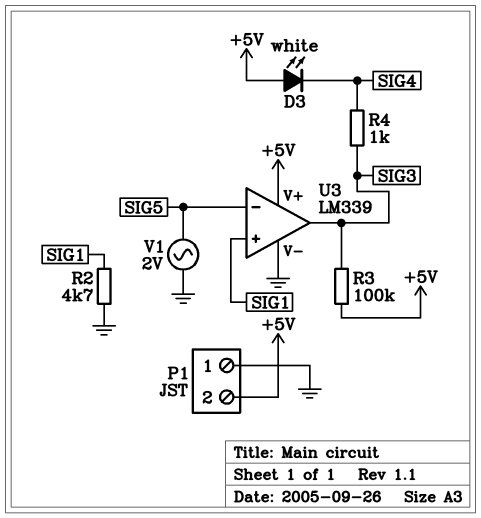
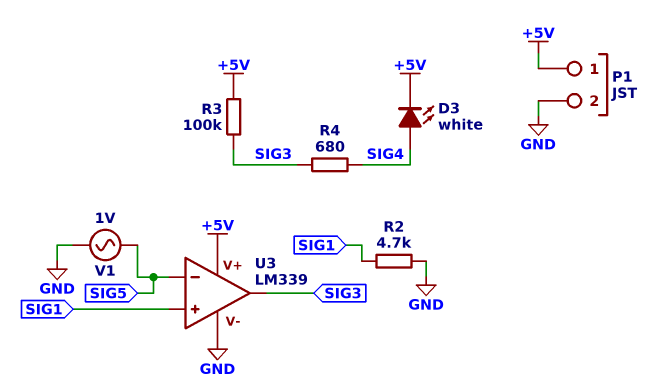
D3: LED white (A +5V, K SIG4) -> LED white (A SIG4, K +5V)
P1 pin 1: GND -> +5V
P1 pin 2: +5V -> GND
R4: 1k (SIG3, SIG4) -> 680 (SIG3, SIG4)
V1: AC 2V (GND, SIG5) -> AC 1V (GND, SIG5)

